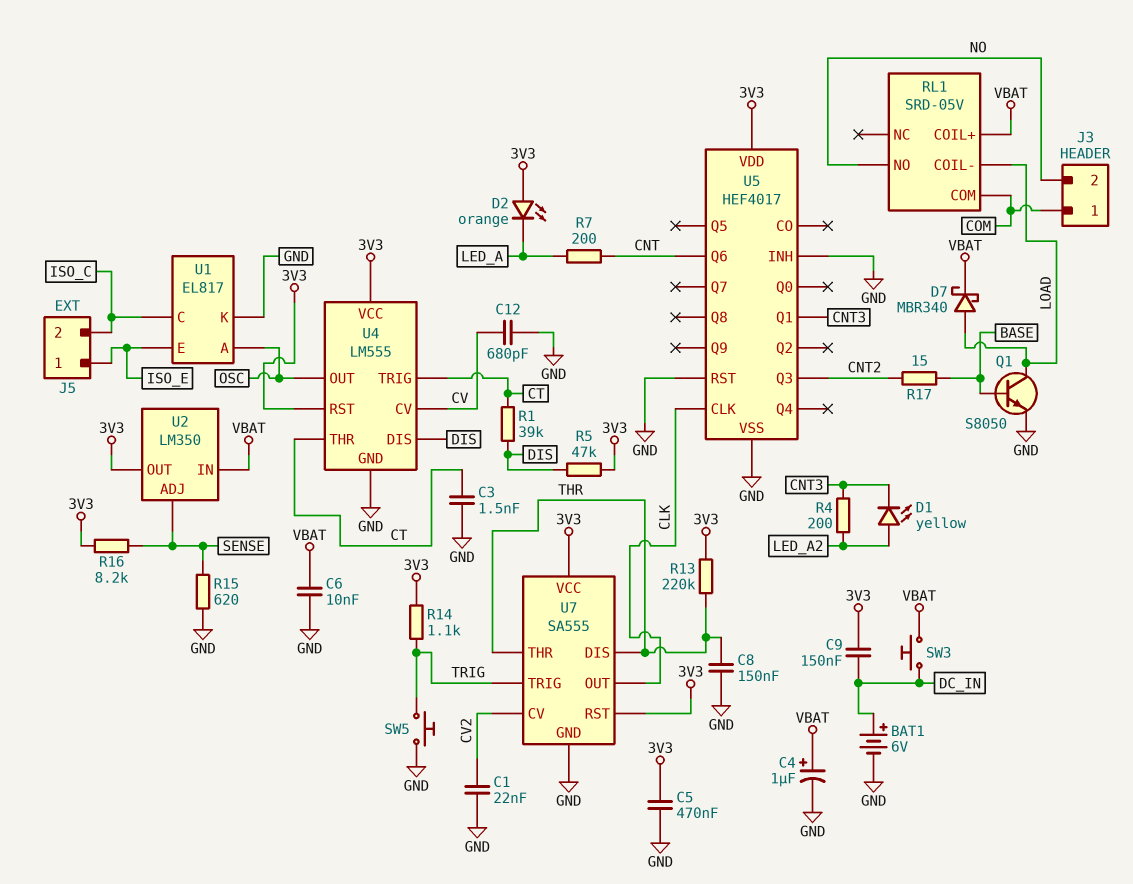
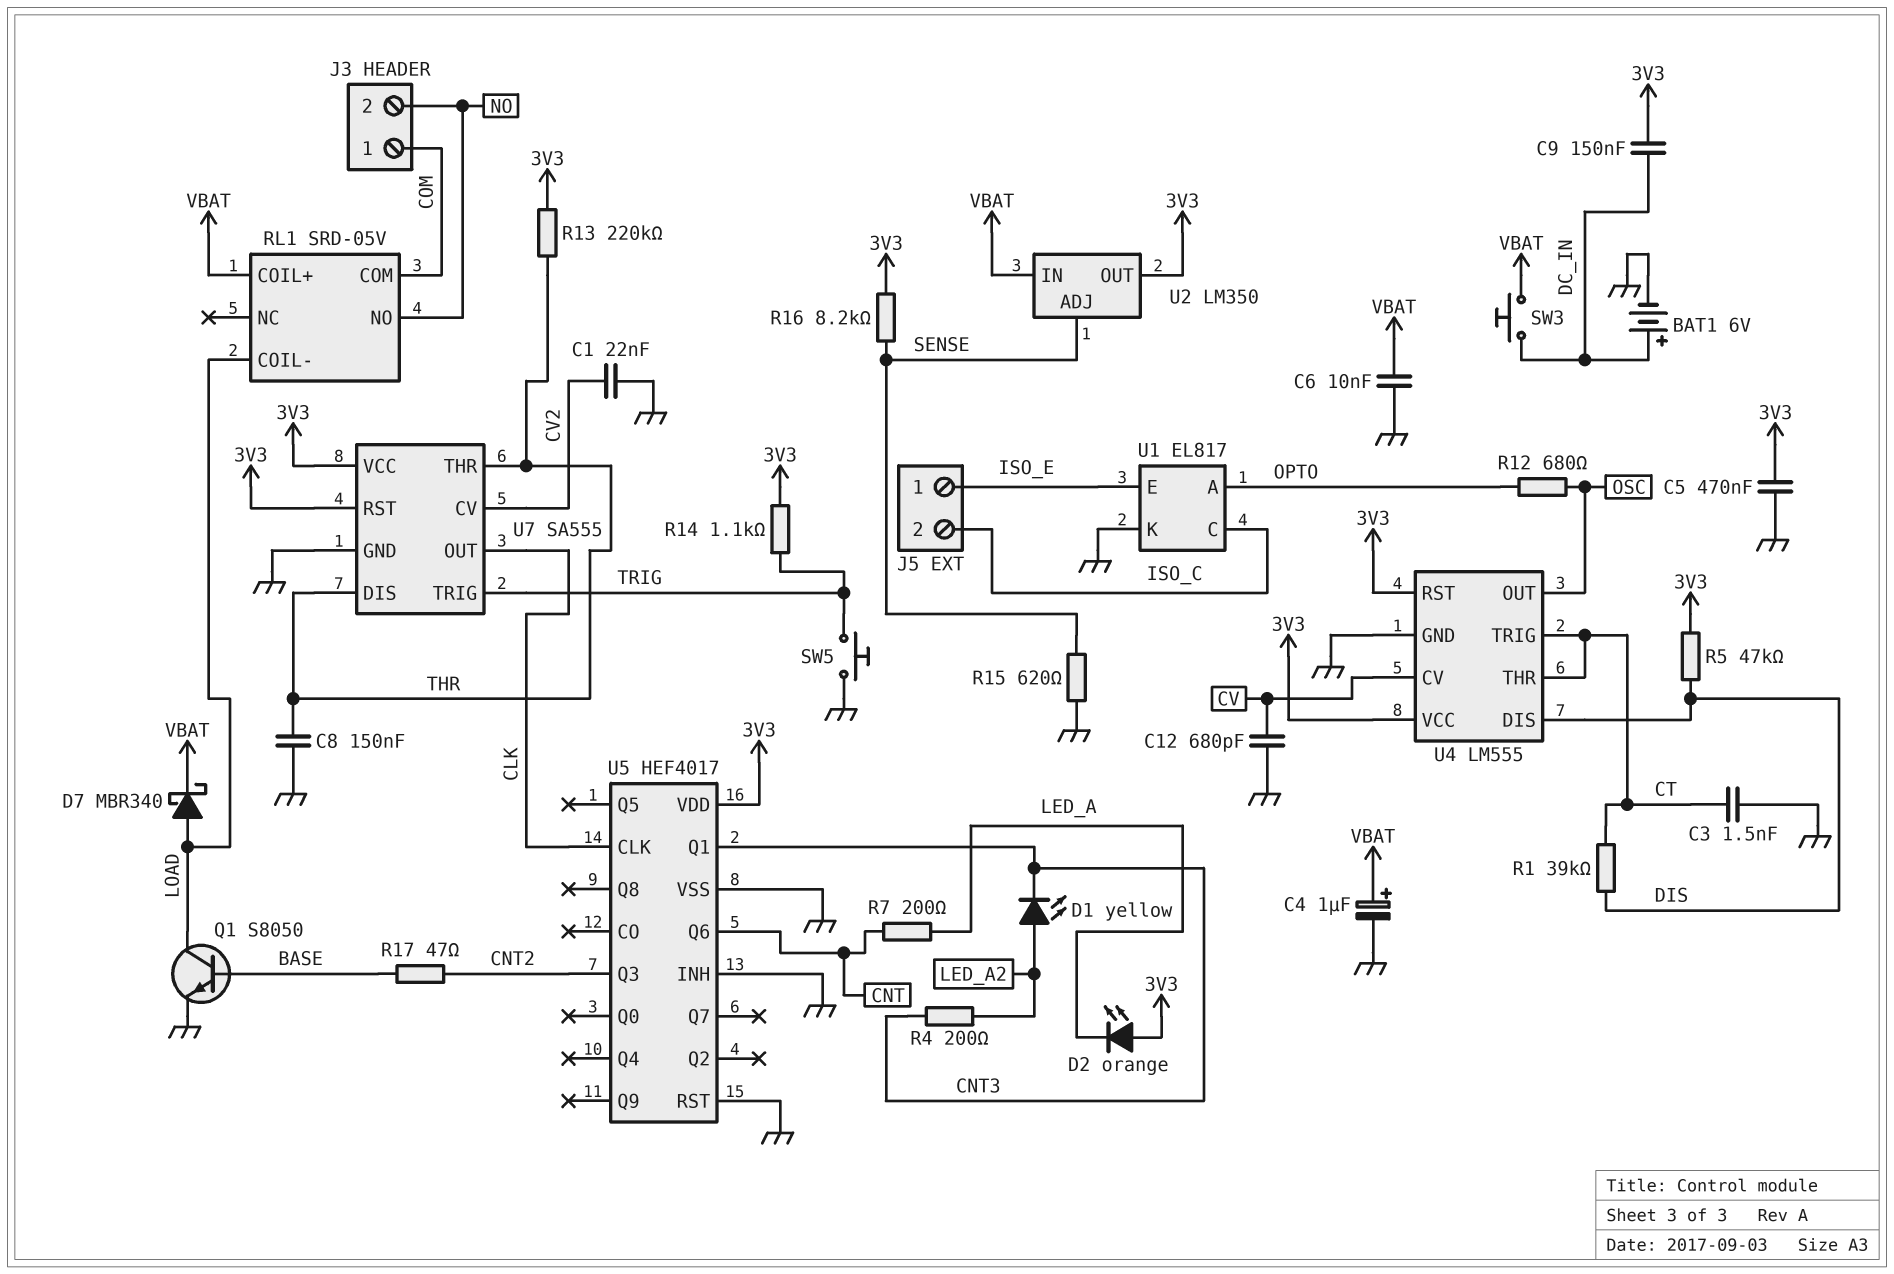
R12: none -> 680 (OPTO, OSC)
R17: 15 (BASE, CNT2) -> 47 (BASE, CNT2)
U1 pin A: OSC -> OPTO

